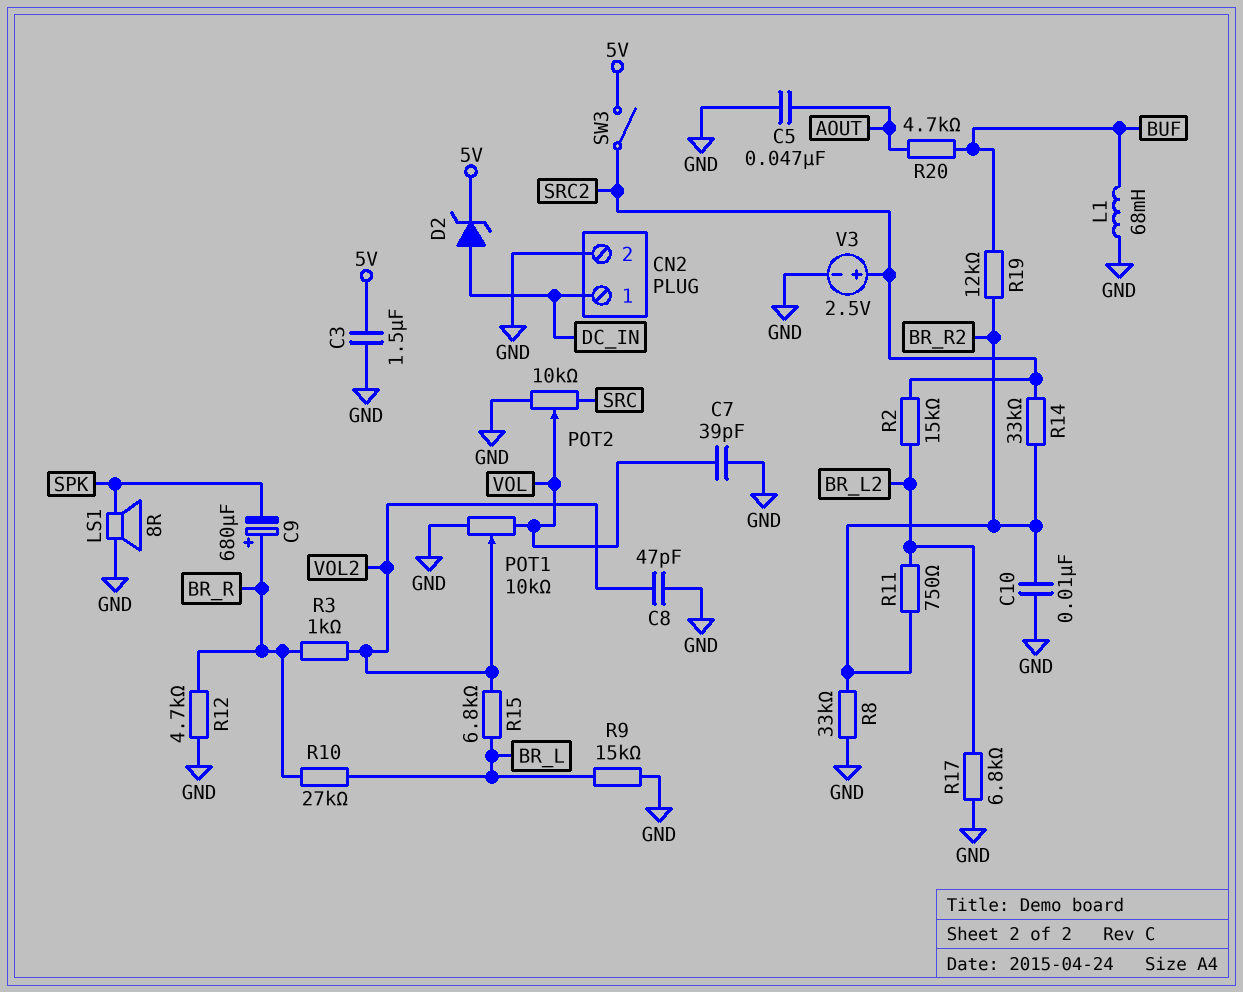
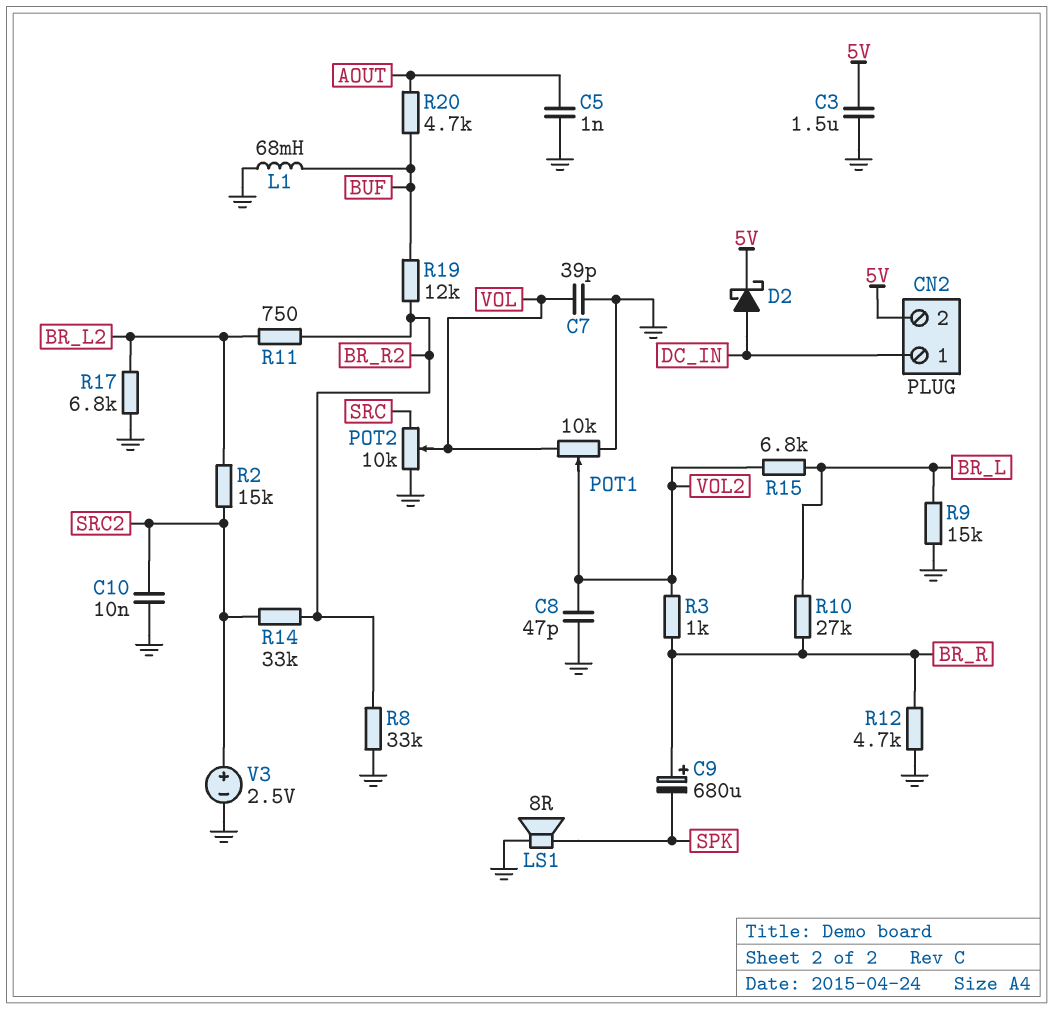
C5: 47nF (AOUT, GND) -> 1nF (AOUT, GND)
C10: 10nF (BR_R2, GND) -> 10nF (GND, SRC2)
CN2 pin 2: GND -> 5V
D2: zener (A DC_IN, K 5V) -> schottky (A DC_IN, K 5V)
SW3: switch (5V, SRC2) -> none

